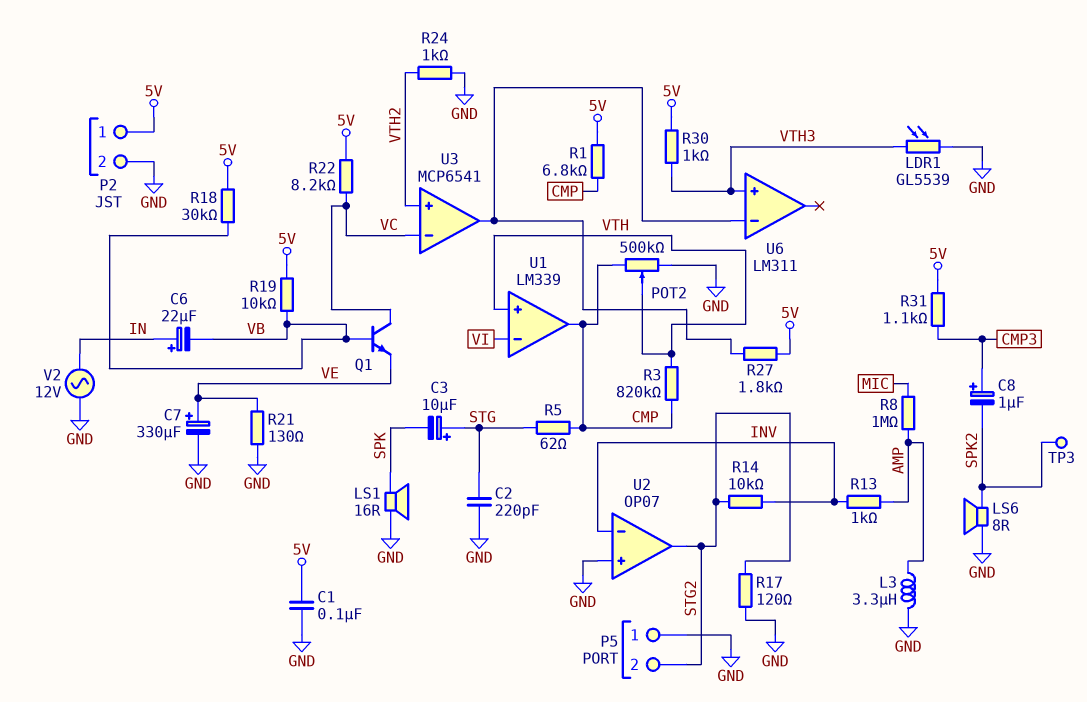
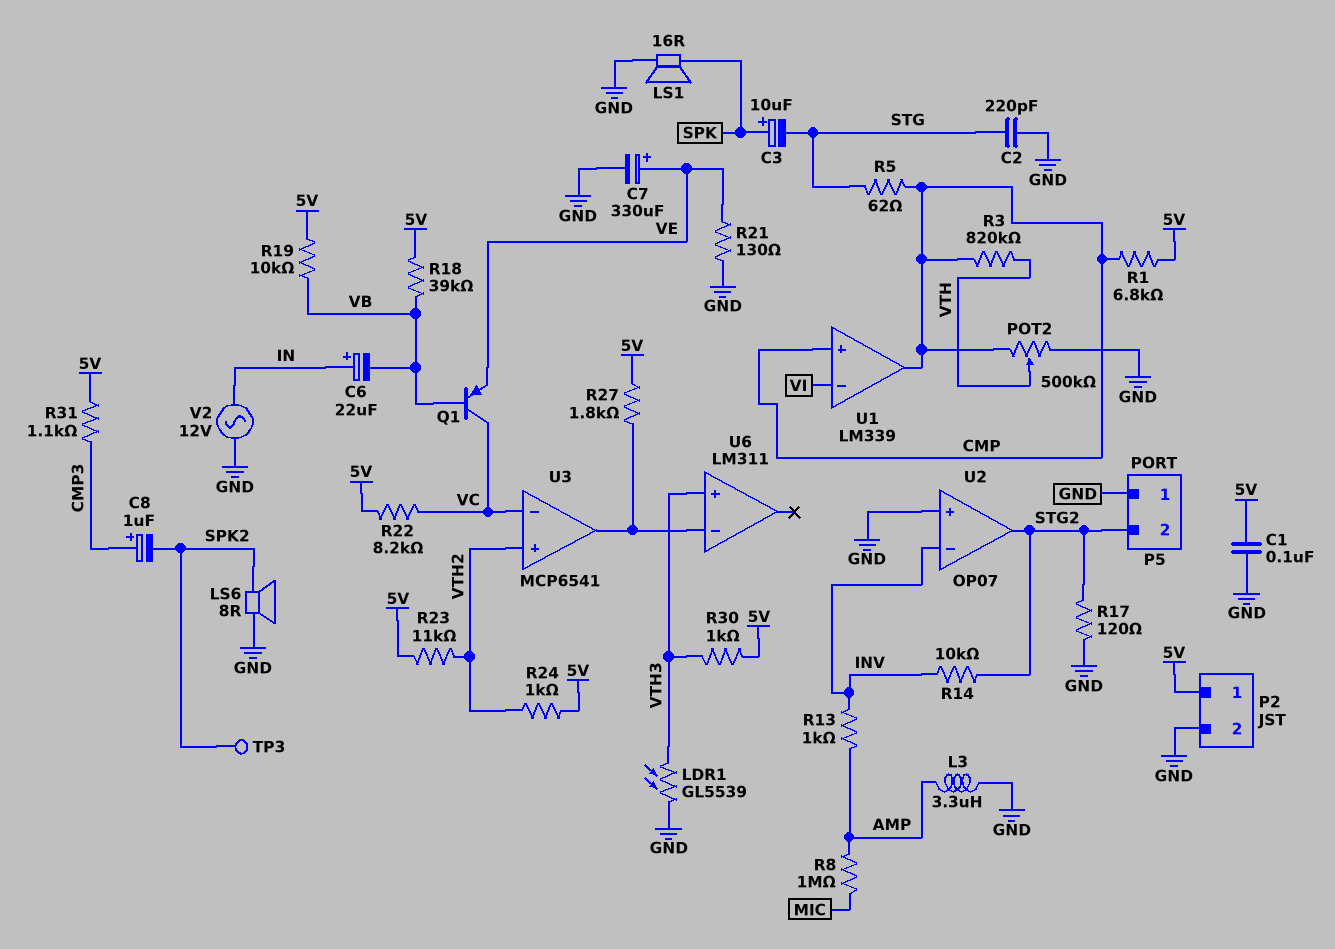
C3: 10uF (plus STG, minus SPK) -> 10uF (plus SPK, minus STG)
Q1: NPN (B VB, C VC, E VE) -> PNP (B VB, C VC, E VE)
R18: 30k (5V, VB) -> 39k (5V, VB)
R23: none -> 11k (5V, VTH2)
R24: 1k (GND, VTH2) -> 1k (5V, VTH2)
U1 pin in+: VTH -> CMP

